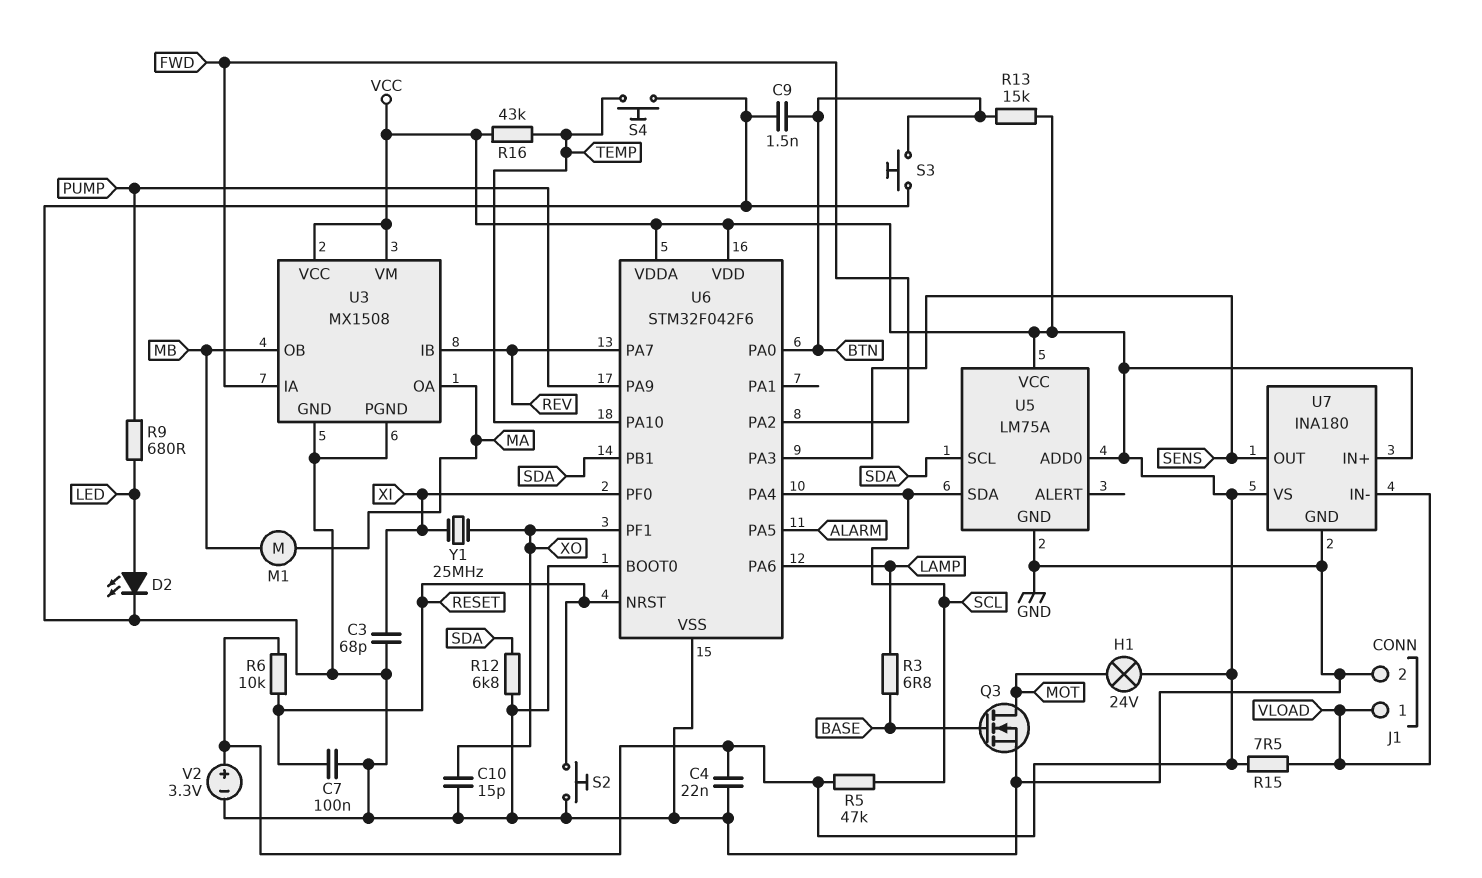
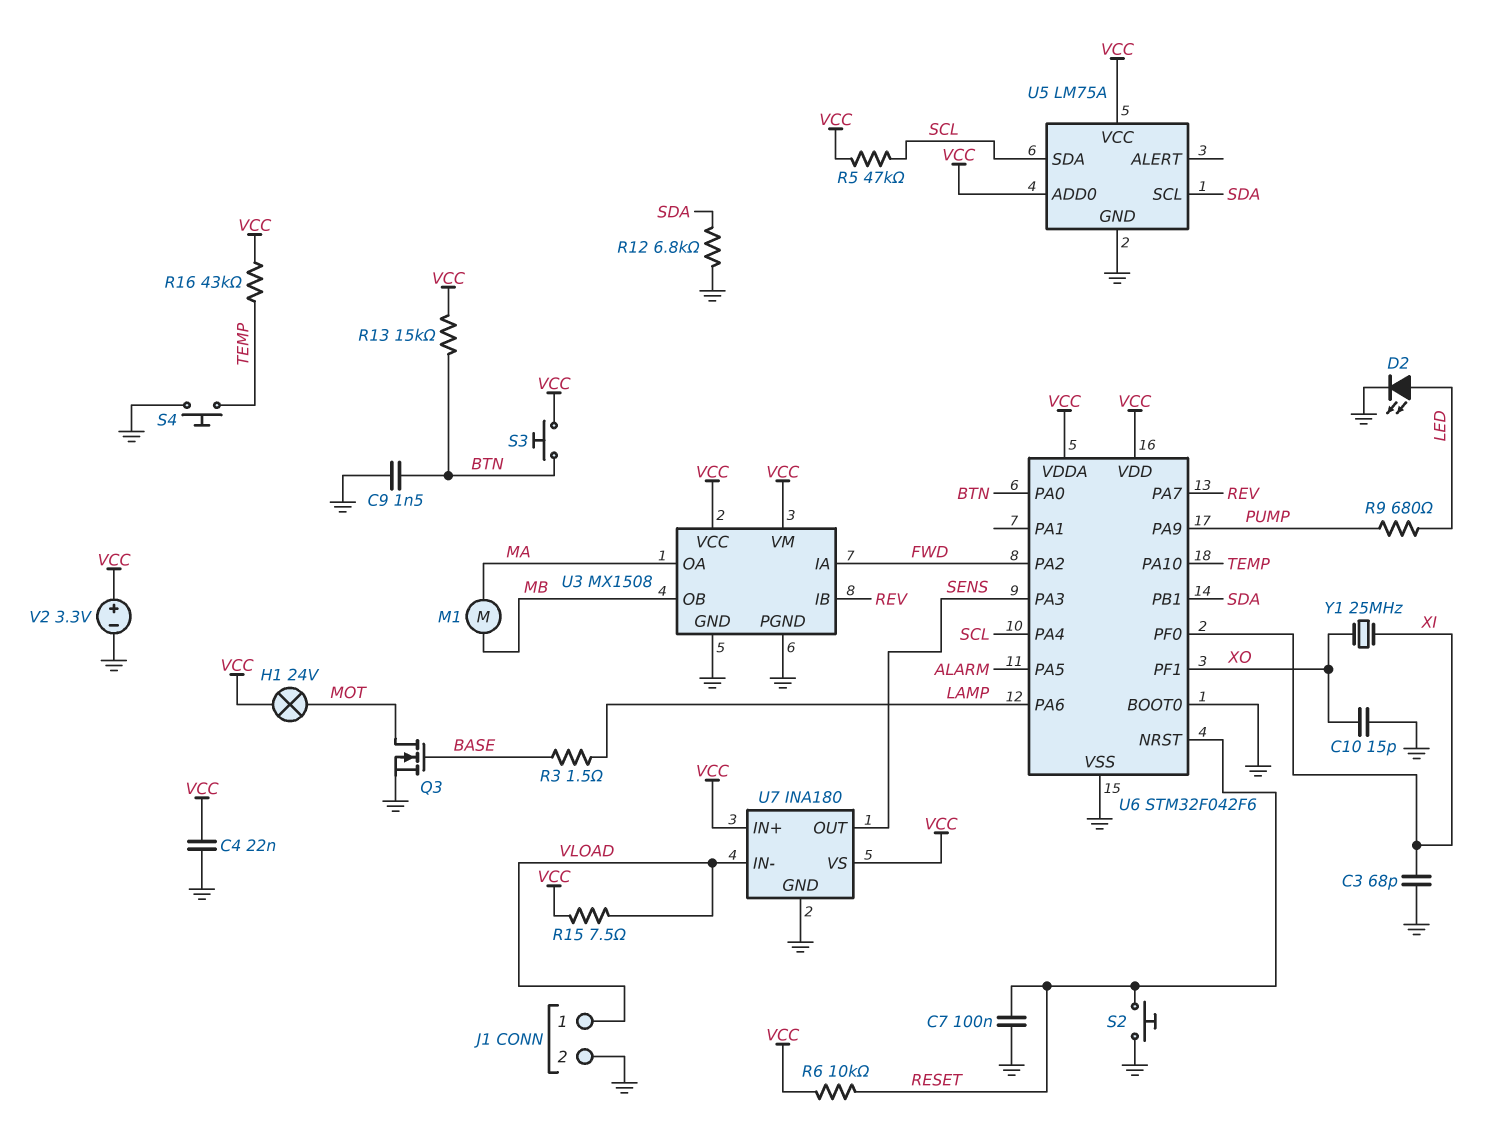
R3: 6.8 (BASE, LAMP) -> 1.5 (BASE, LAMP)
S3: button (BTN, GND) -> button (BTN, VCC)

